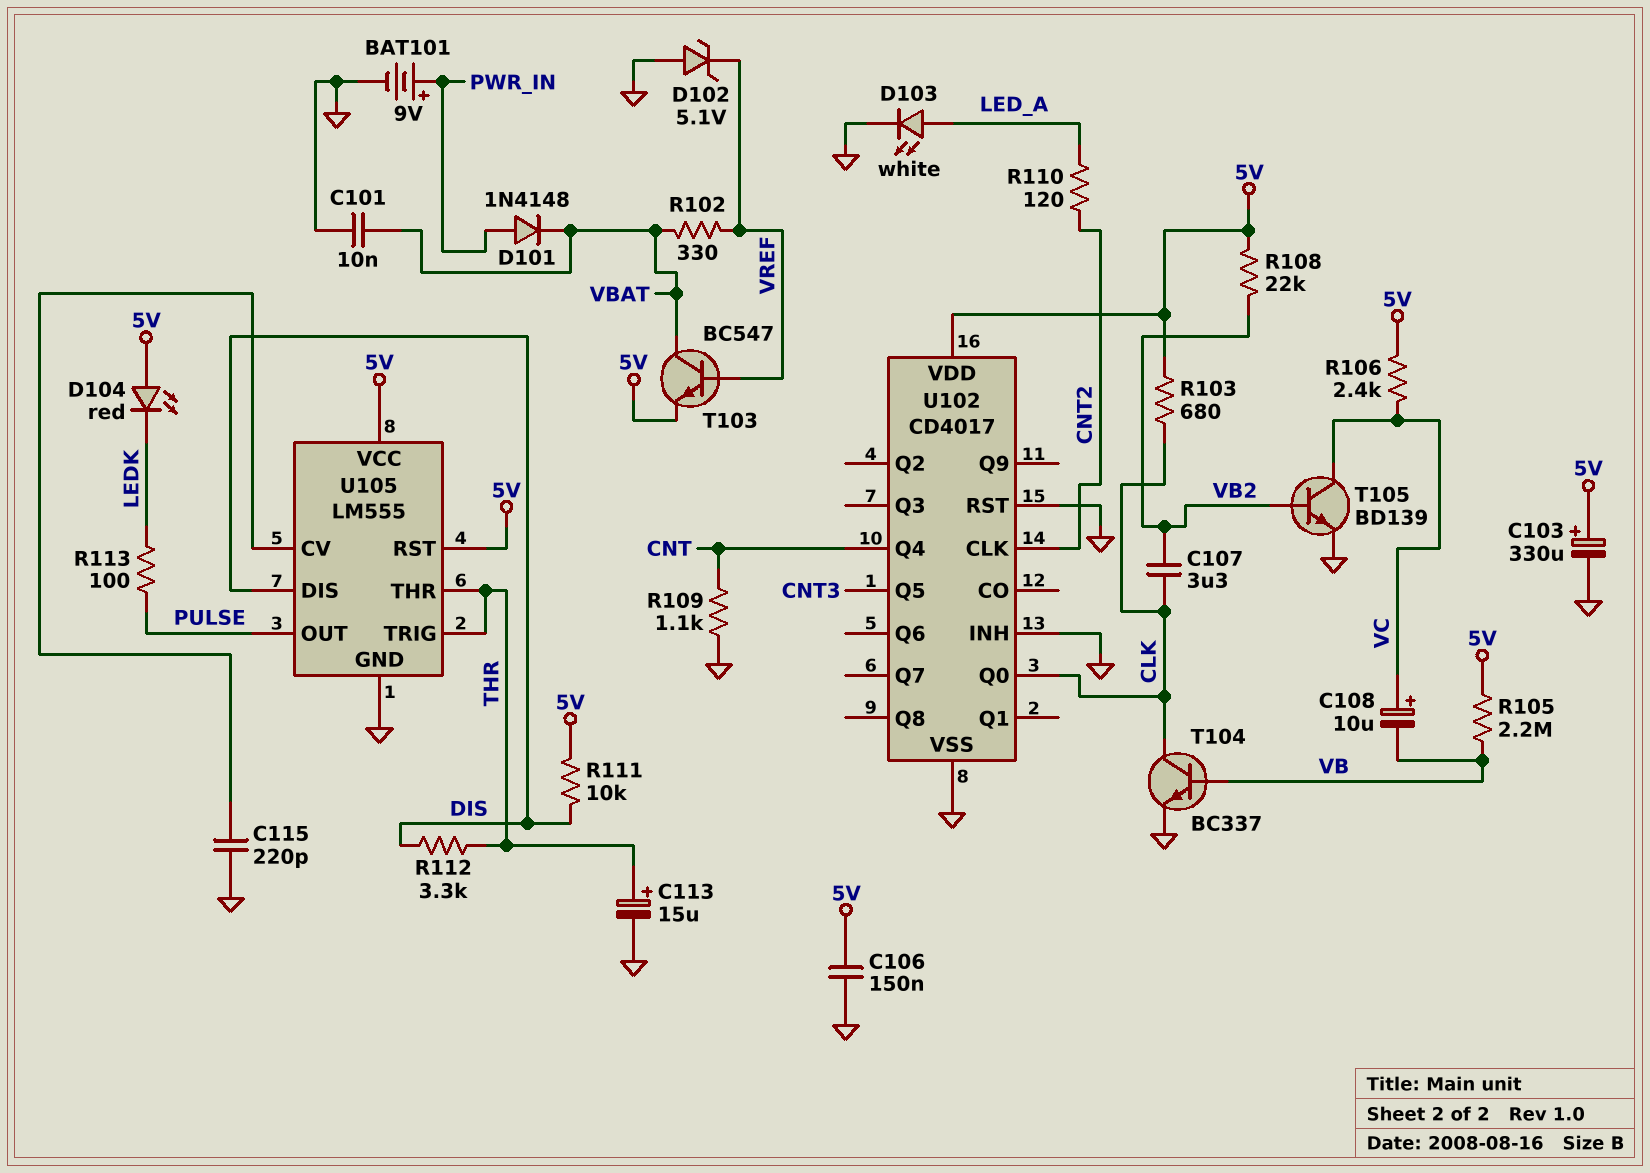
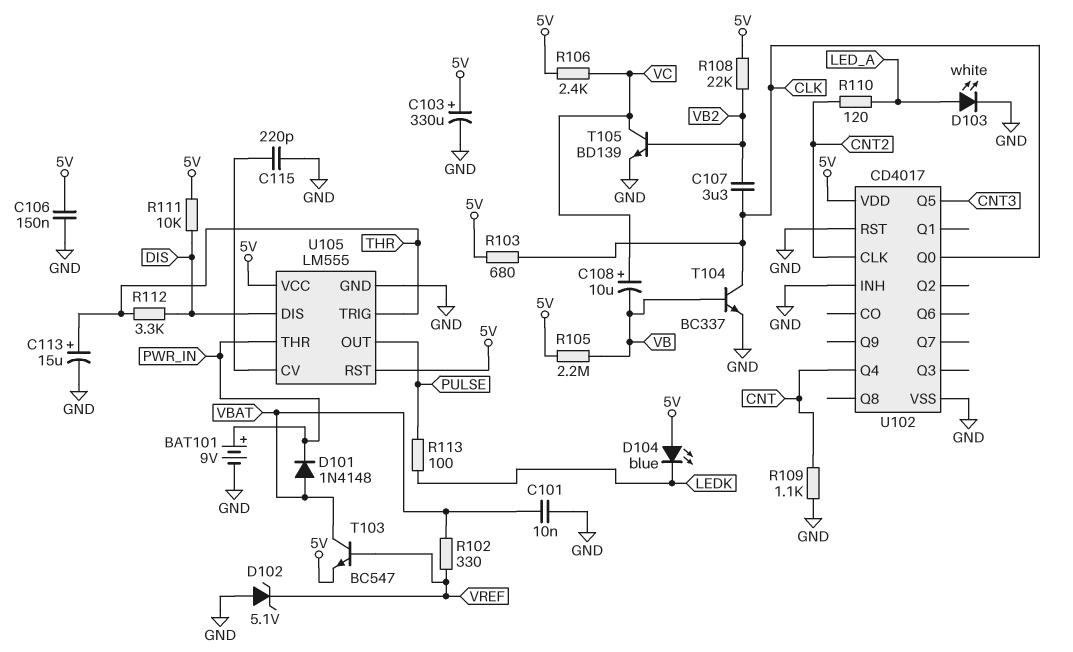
D101: diode 1N4148 (A PWR_IN, K VBAT) -> diode 1N4148 (A VBAT, K PWR_IN)
D104: LED red (A 5V, K LEDK) -> LED blue (A 5V, K LEDK)
U105 pin THR: THR -> PWR_IN

